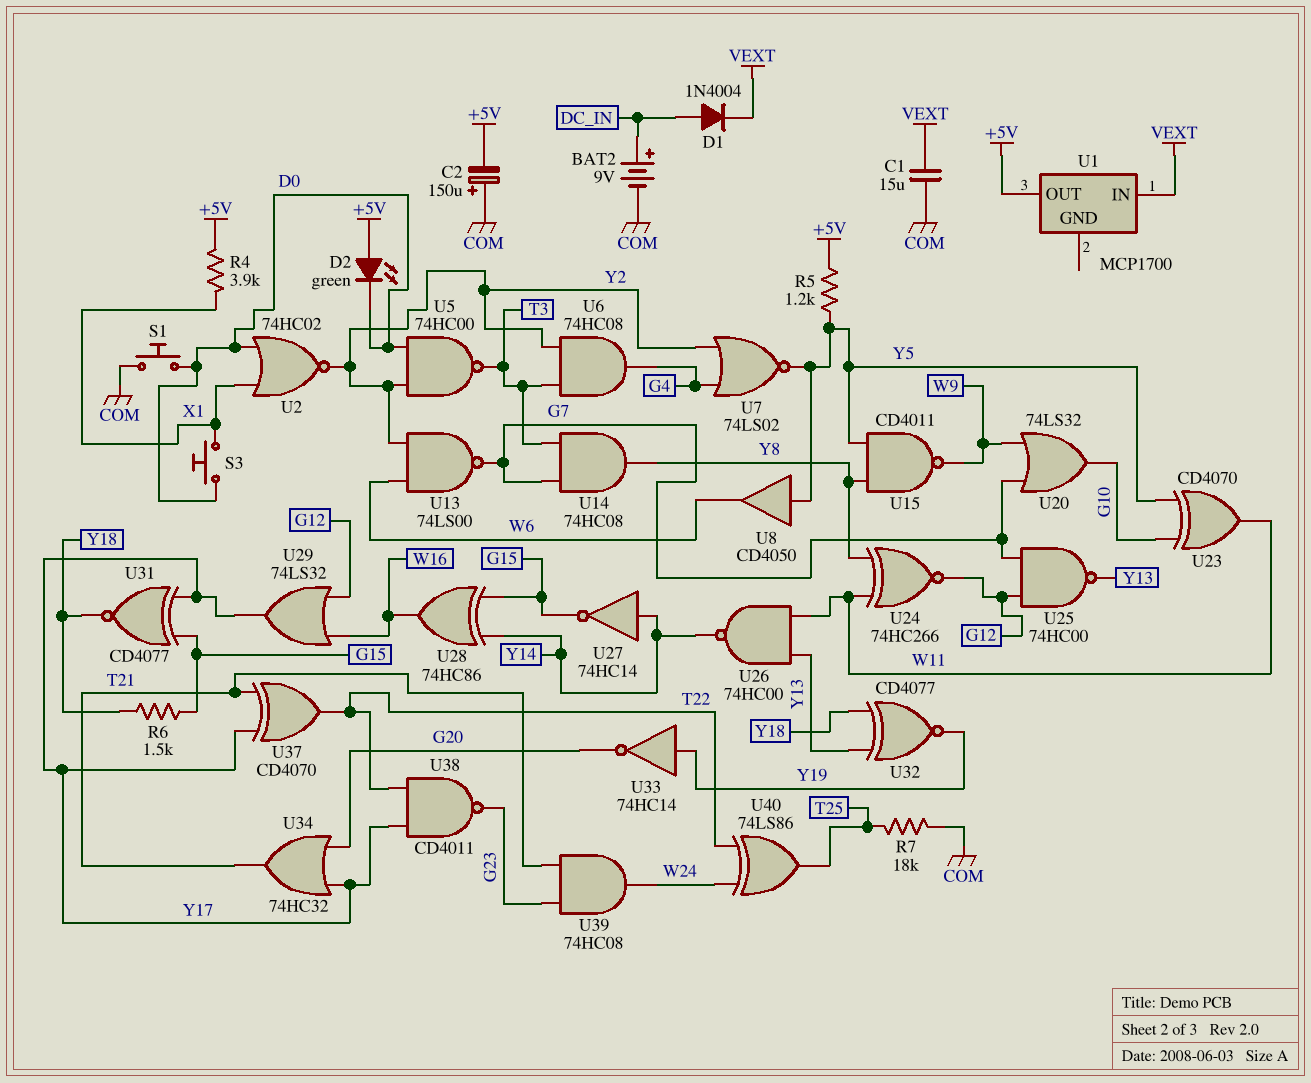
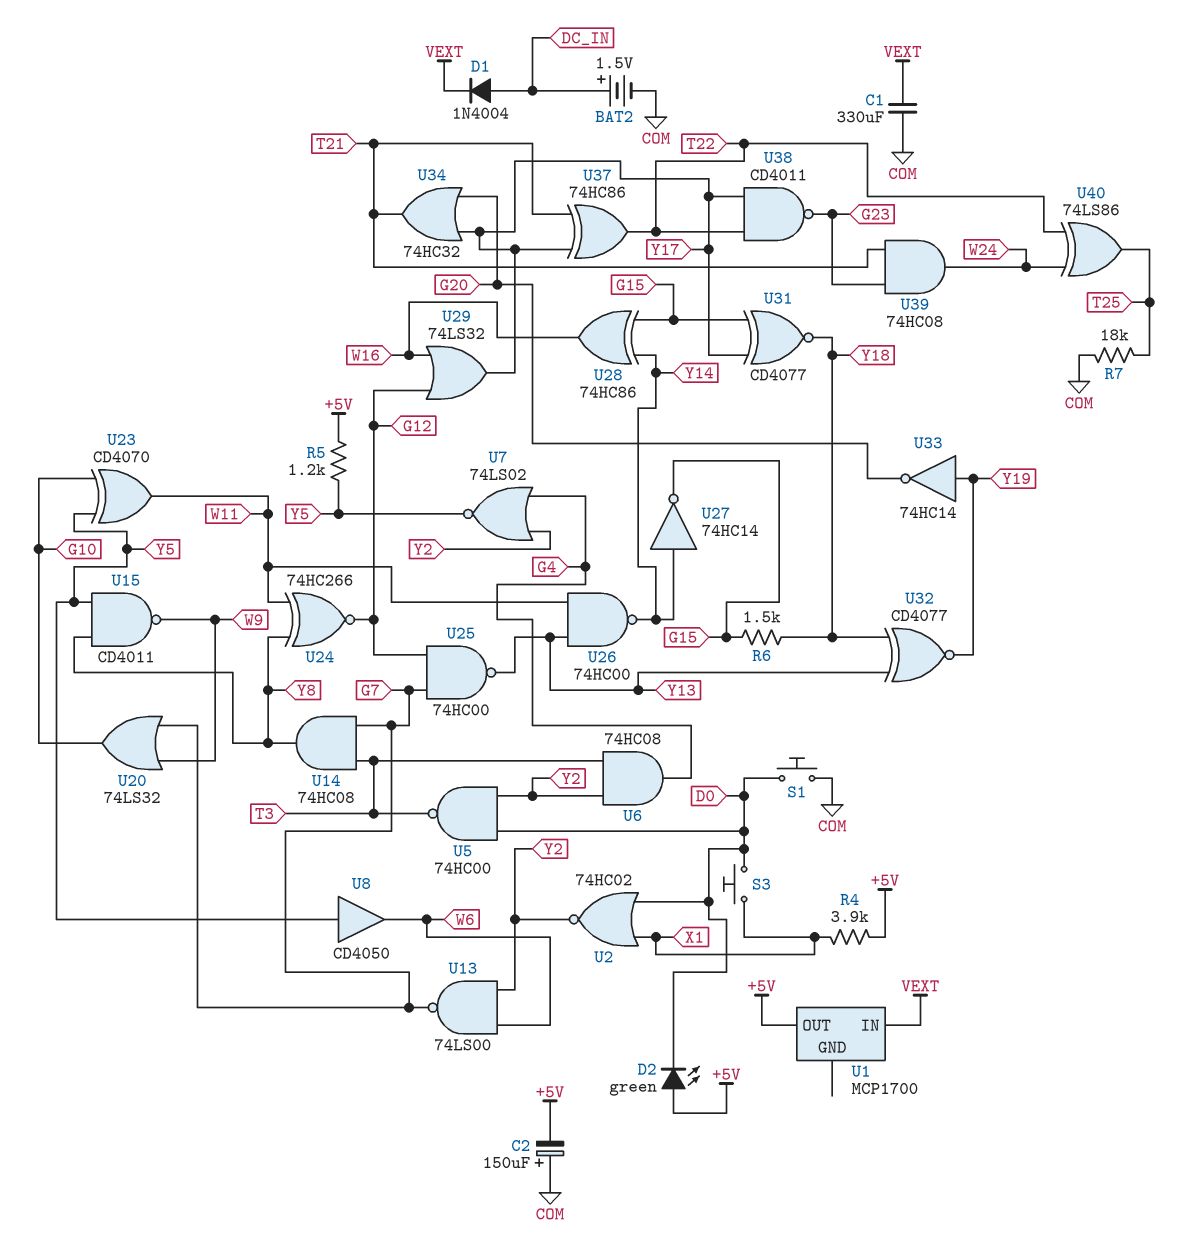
BAT2: 9V (plus DC_IN, minus COM) -> 1.5V (plus DC_IN, minus COM)
C1: 15uF (COM, VEXT) -> 330uF (COM, VEXT)
U37: XOR CD4070 (in T21, in Y17, out T22) -> XOR 74HC86 (in T21, in Y17, out T22)

